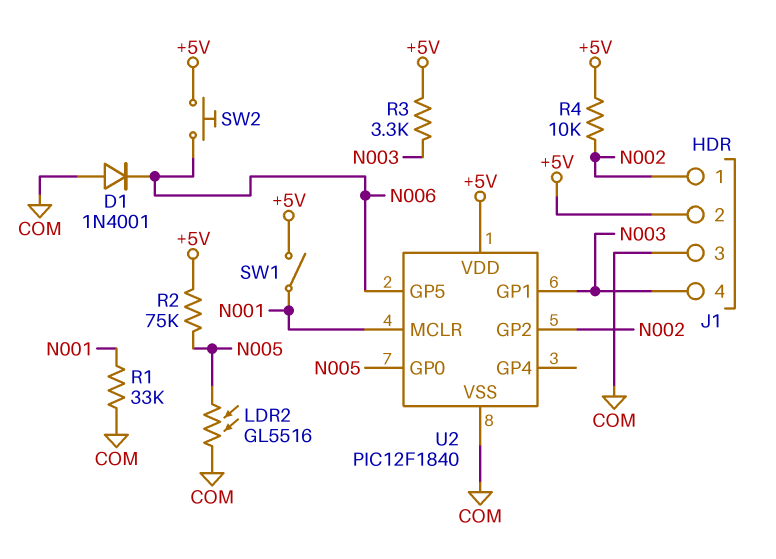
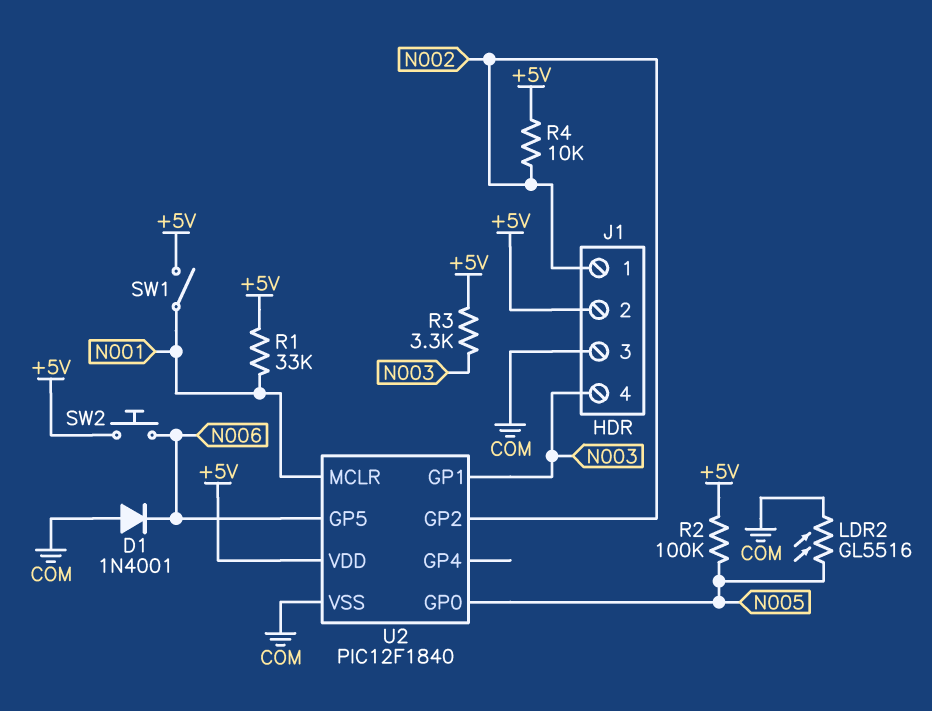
R1: 33k (COM, N001) -> 33k (+5V, N001)
R2: 75k (+5V, N005) -> 100k (+5V, N005)

